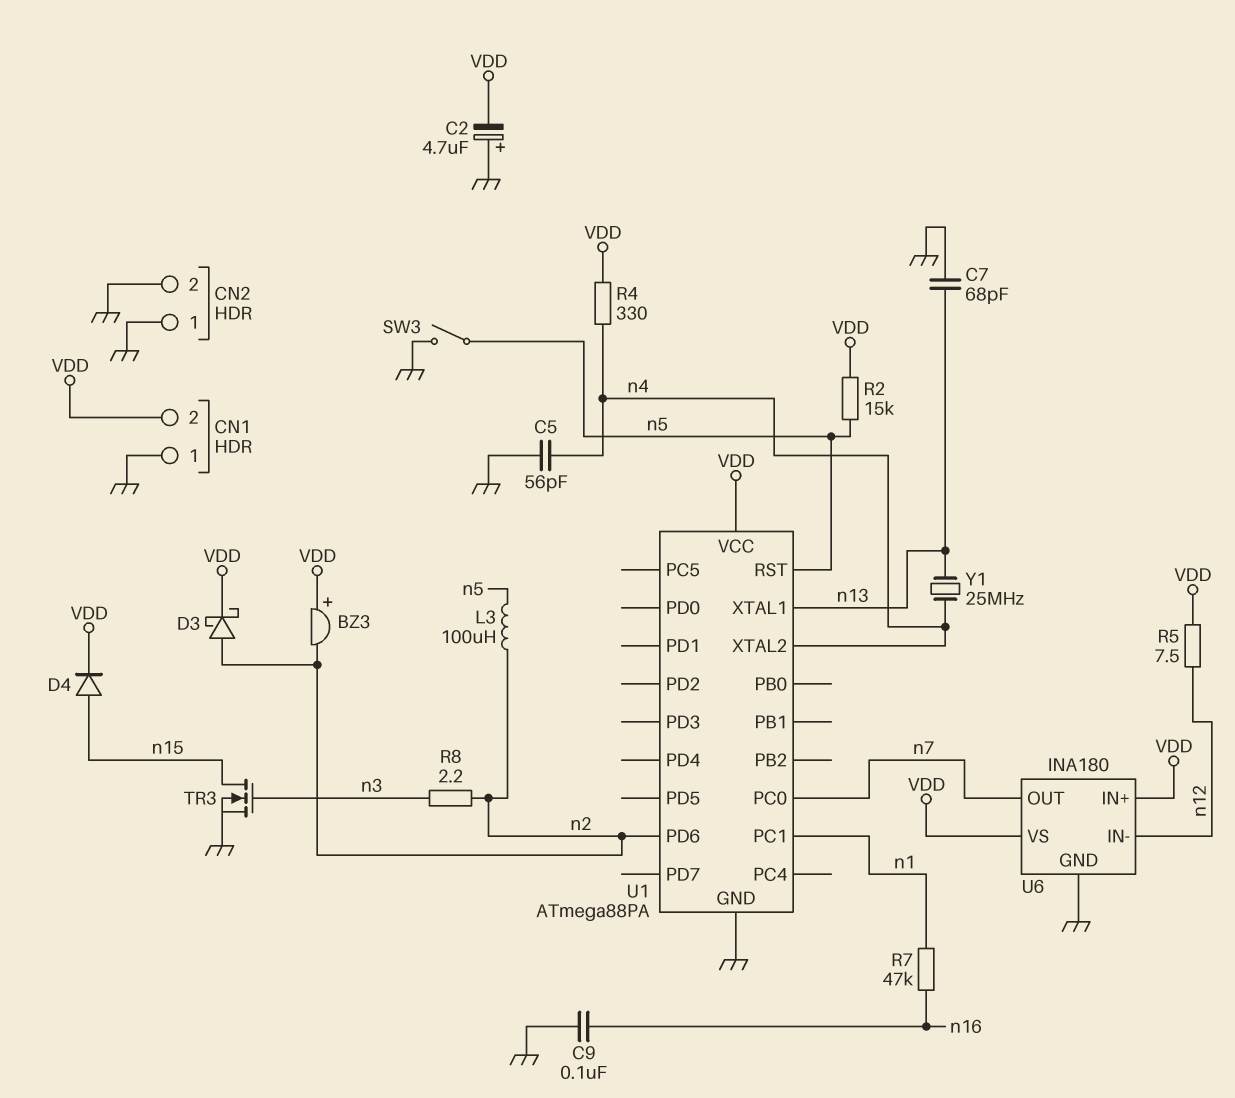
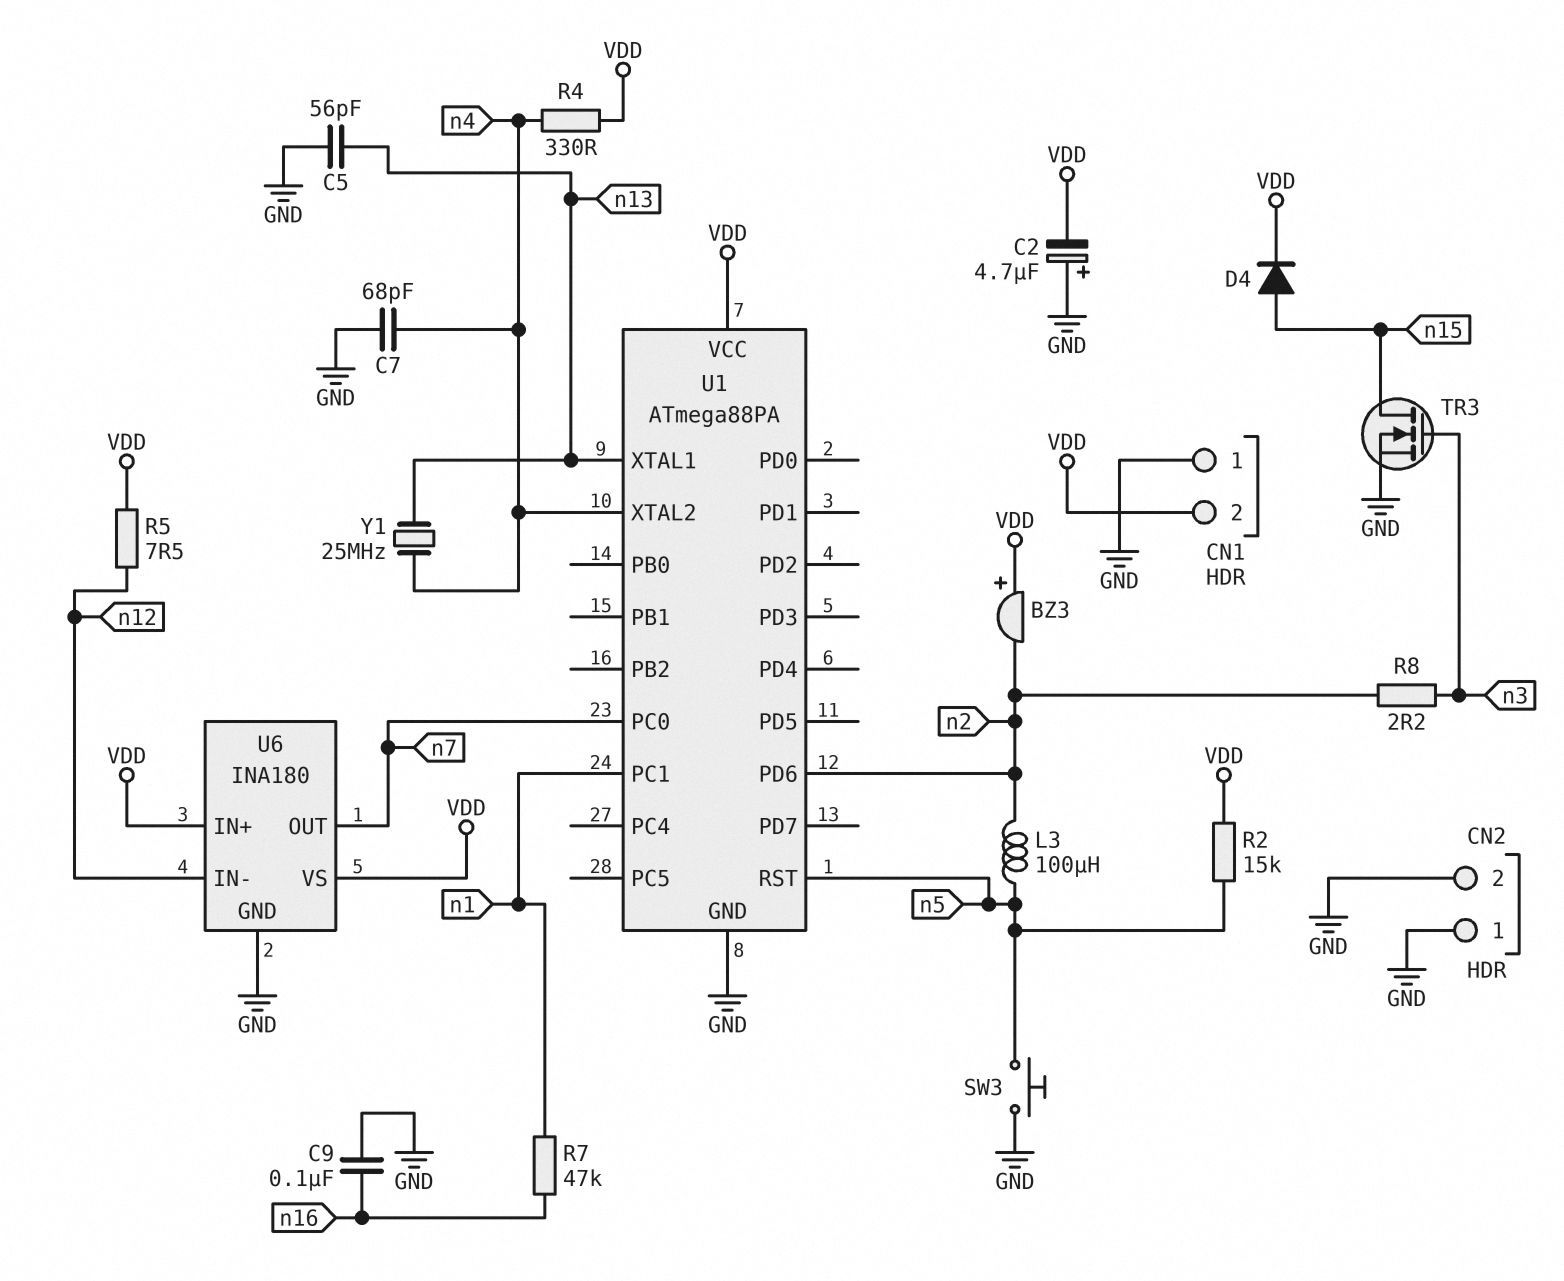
C5: 56pF (GND, n4) -> 56pF (GND, n13)
C7: 68pF (GND, n13) -> 68pF (GND, n4)
D3: schottky (A n2, K VDD) -> none
SW3: switch (GND, n5) -> button (GND, n5)

